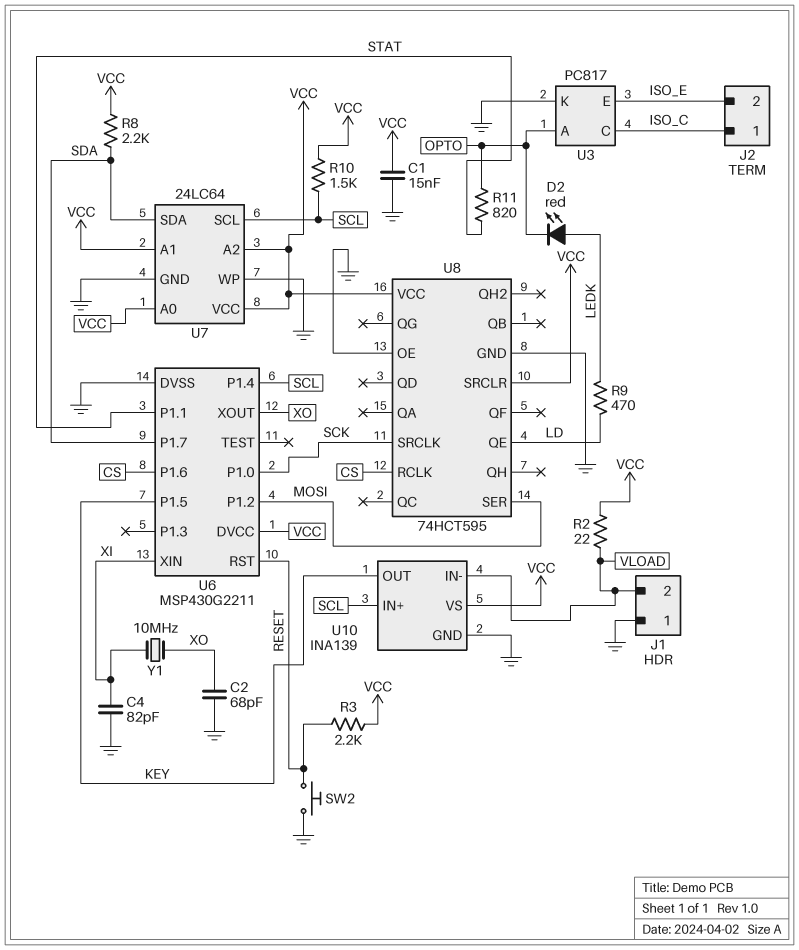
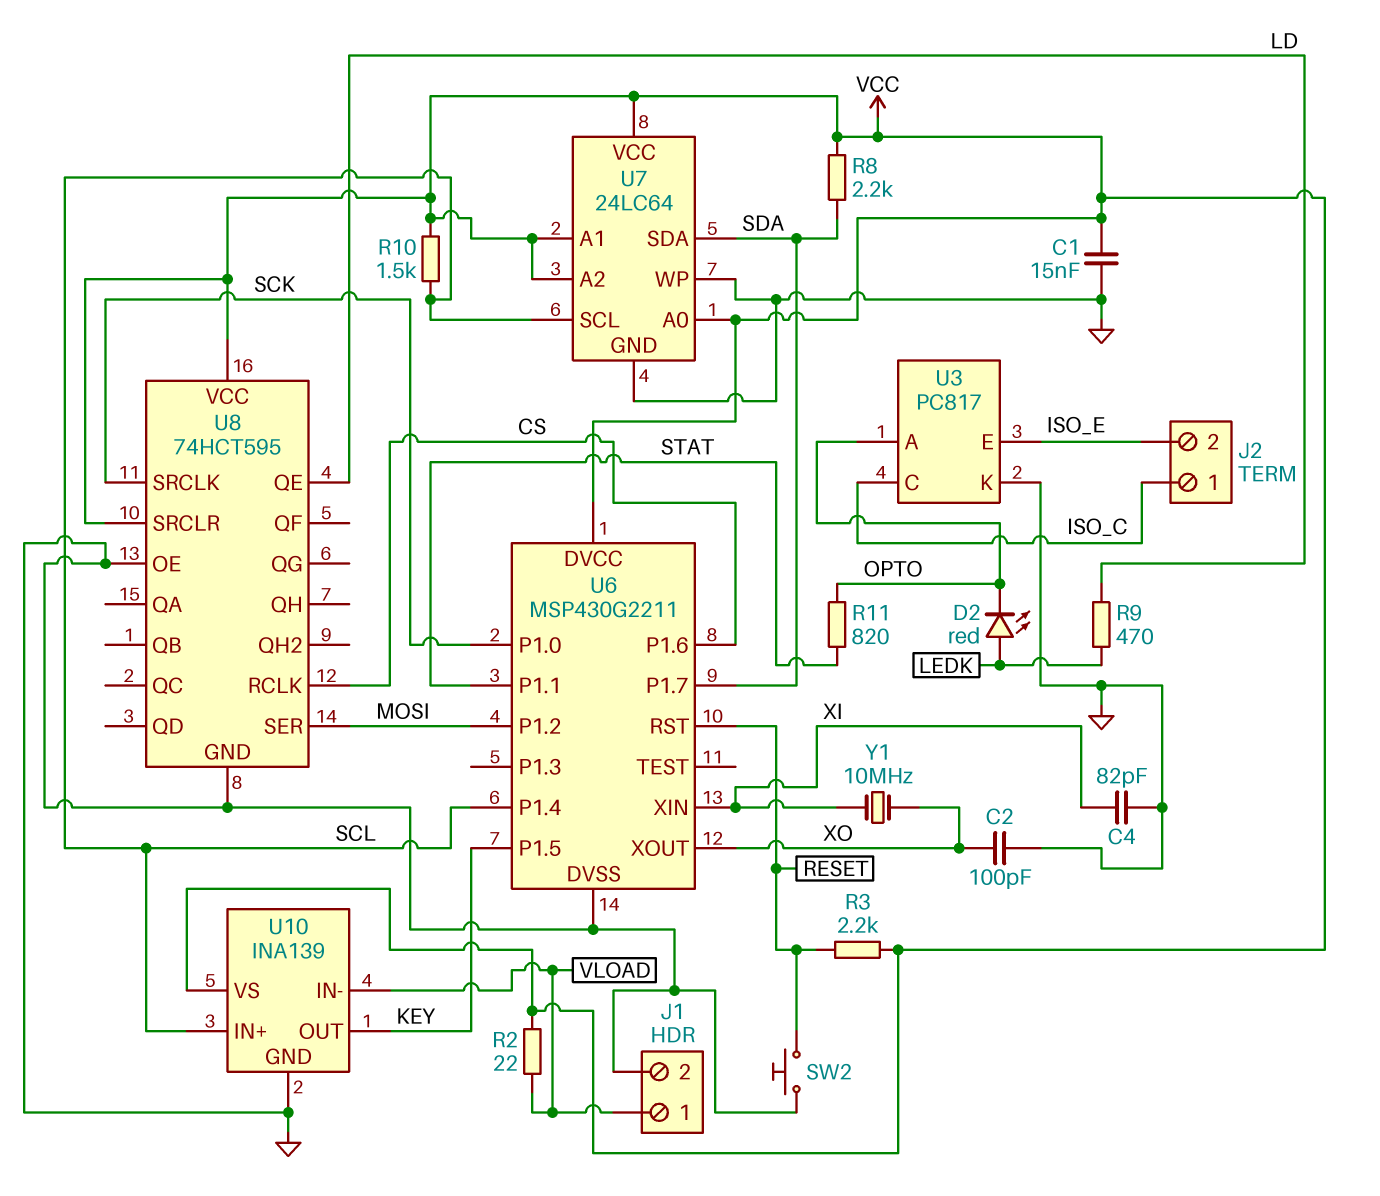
C2: 68pF (GND, XO) -> 100pF (GND, XO)
J1 pin 1: GND -> VLOAD
J1 pin 2: VLOAD -> GND

